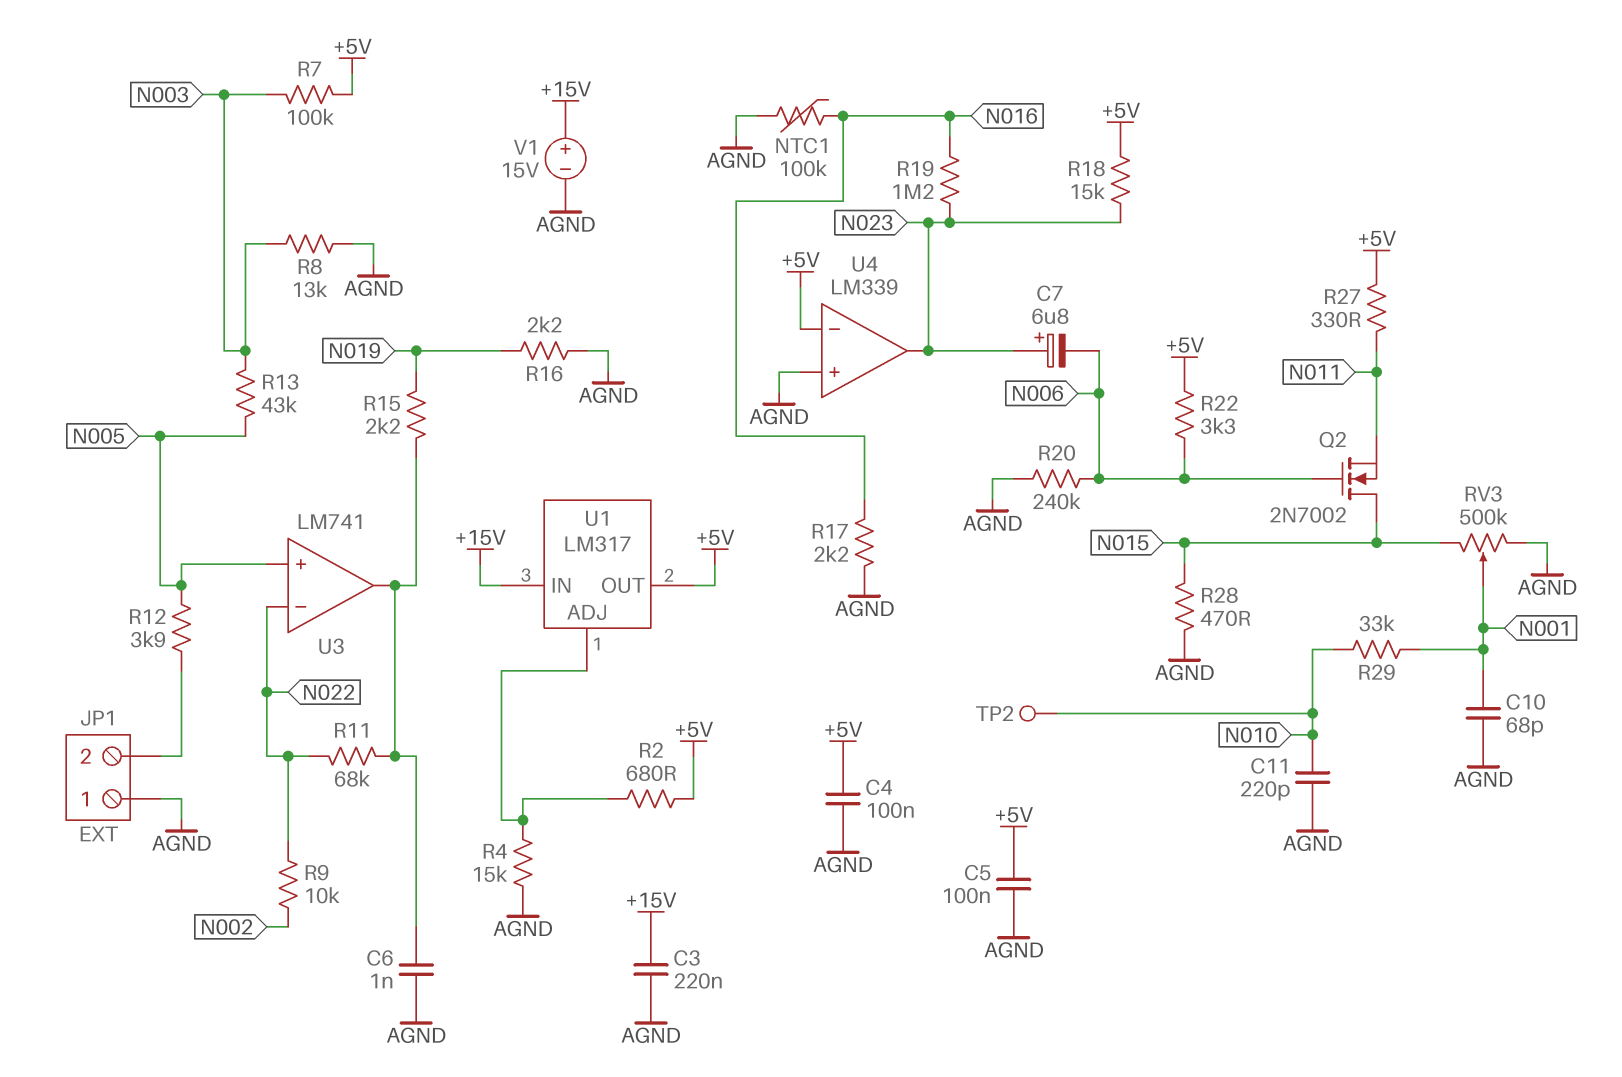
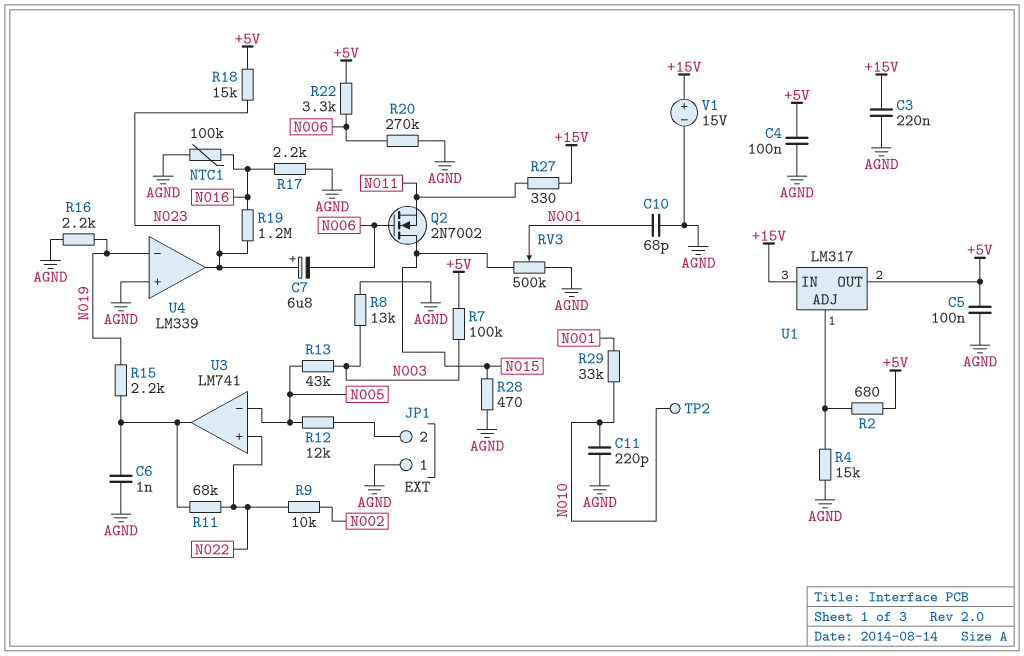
R12: 3.9k (JP1/2, N005) -> 12k (JP1/2, N005)
R20: 240k (AGND, N006) -> 270k (AGND, N006)
R27: 330 (+5V, N011) -> 330 (+15V, N011)
U3 pin in+: N005 -> N022
U3 pin in-: N022 -> N005
U4 pin in-: +5V -> N019

